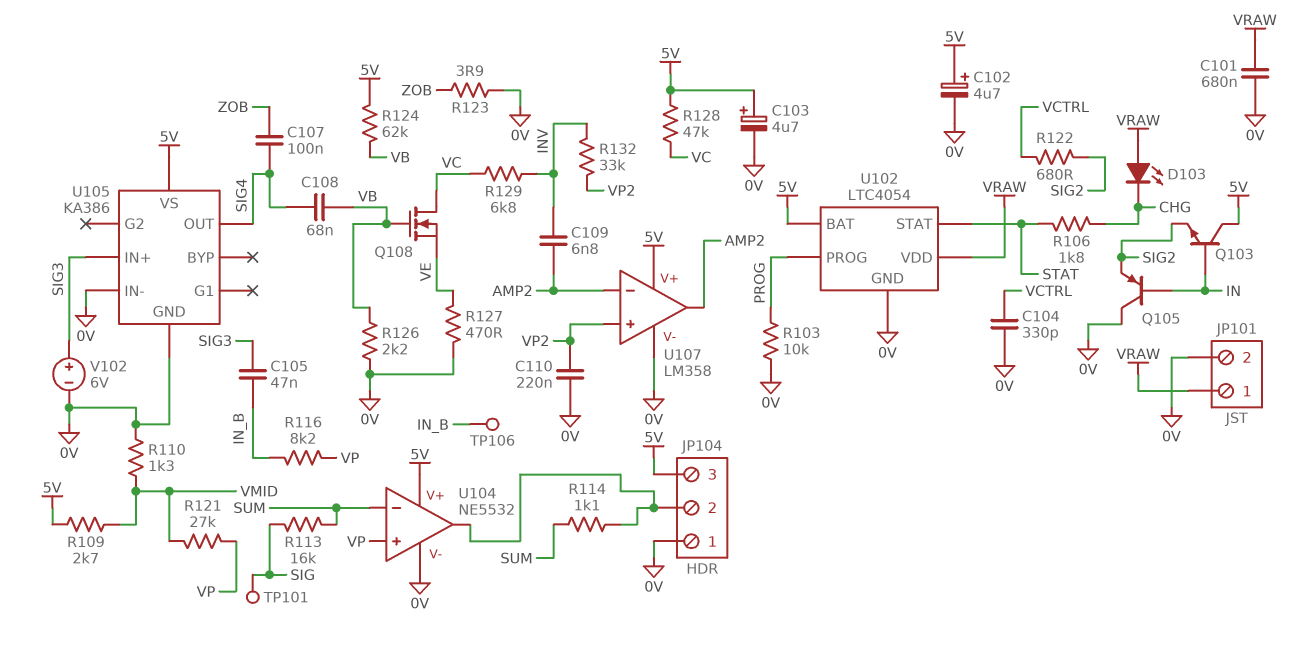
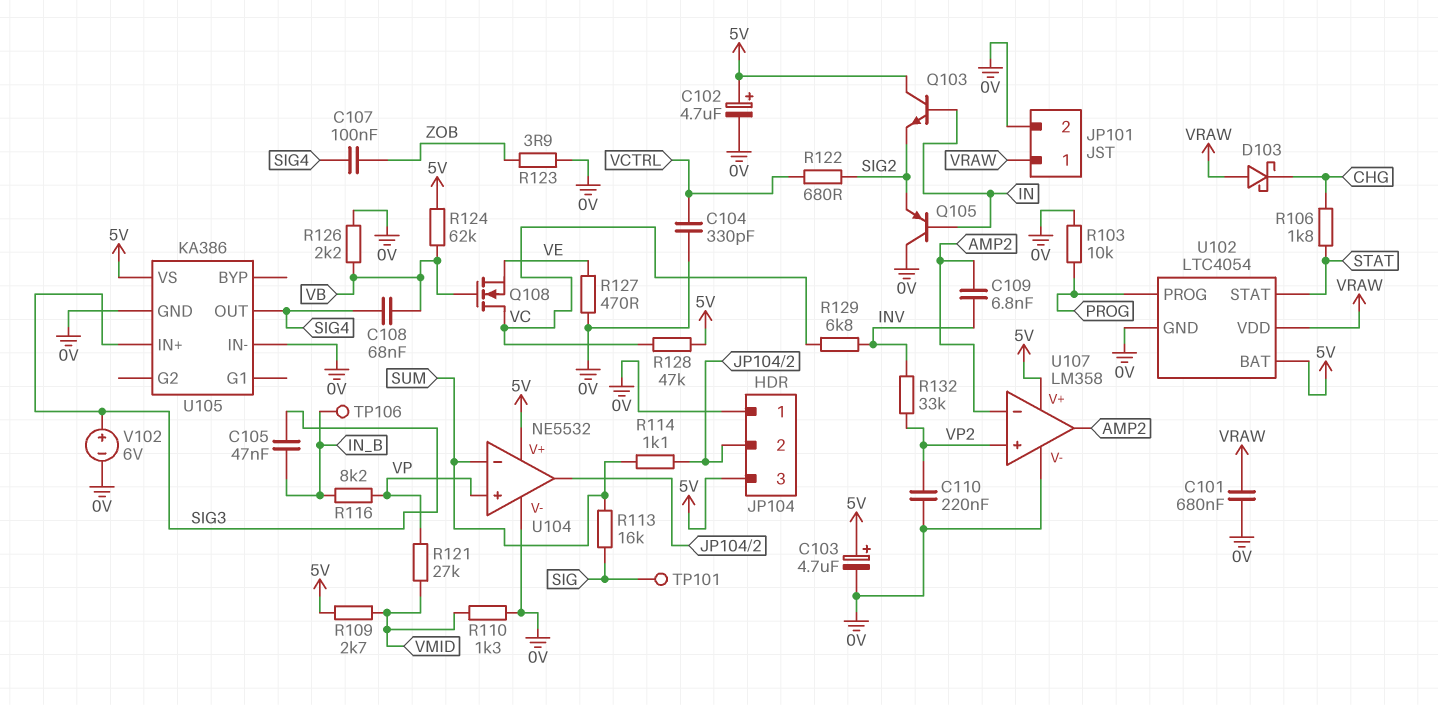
D103: LED (A VRAW, K CHG) -> schottky (A VRAW, K CHG)

